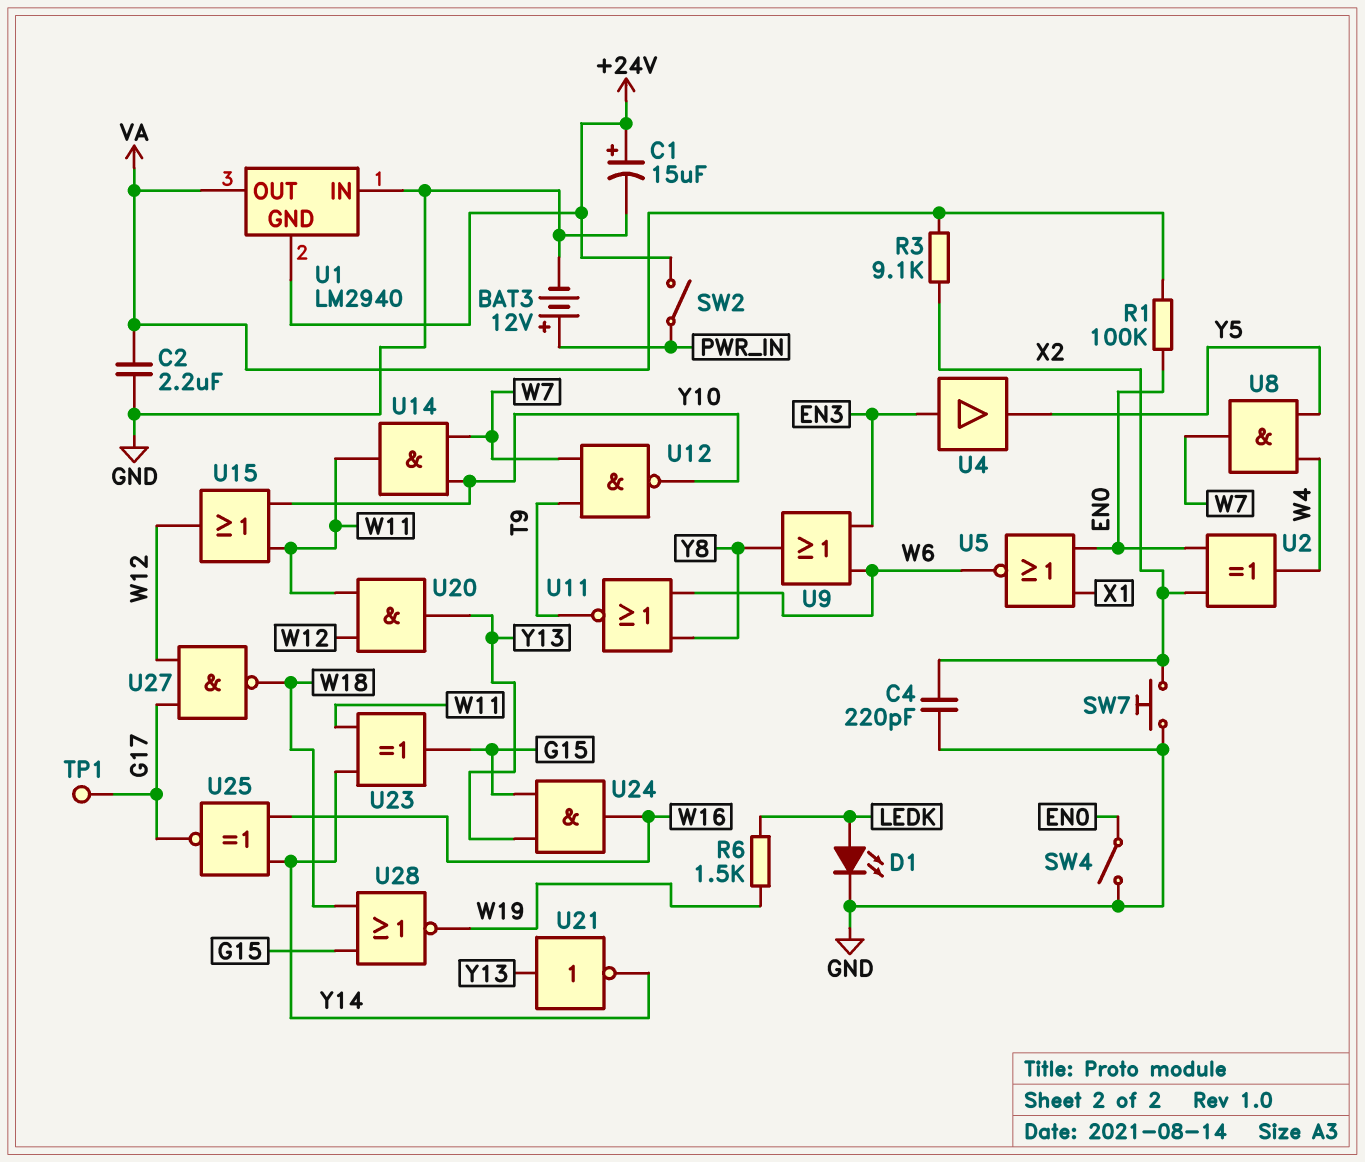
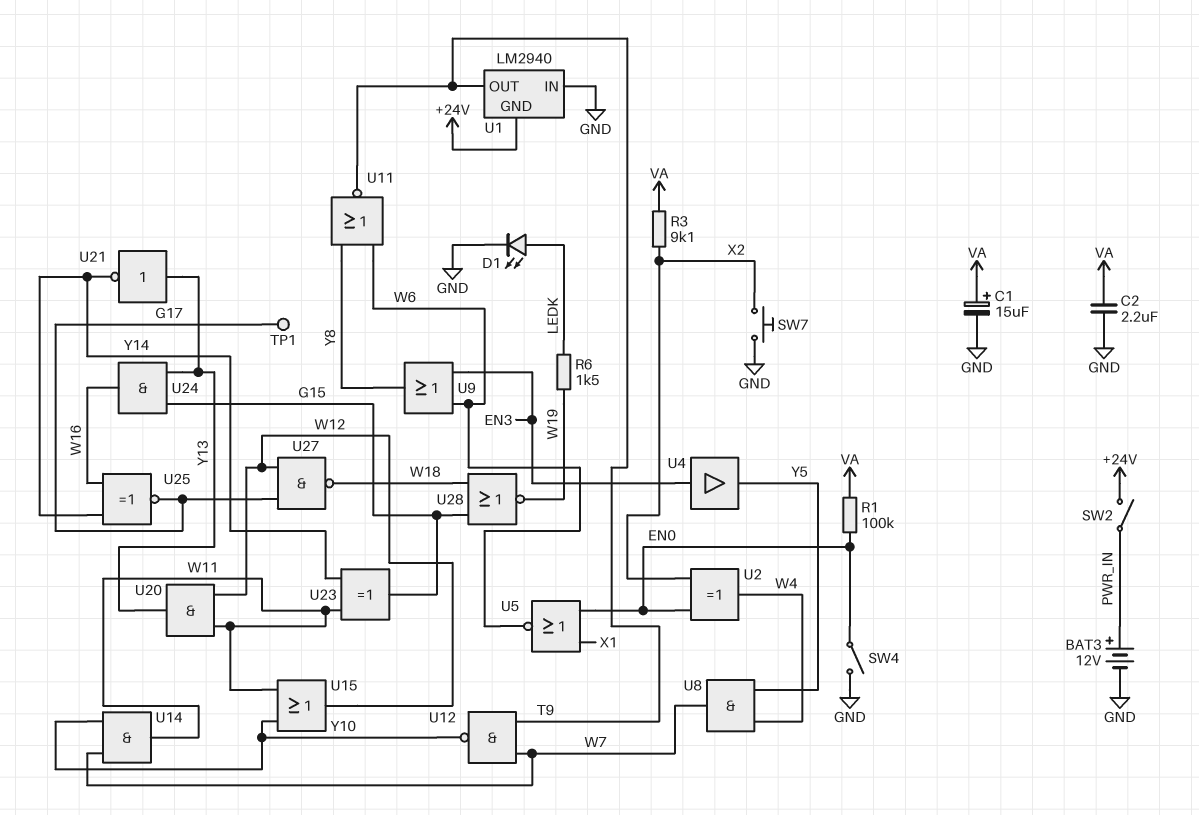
C1: 15uF (plus +24V, minus GND) -> 15uF (plus VA, minus GND)
C4: 220pF (GND, X2) -> none
U1 pin OUT: VA -> T9

